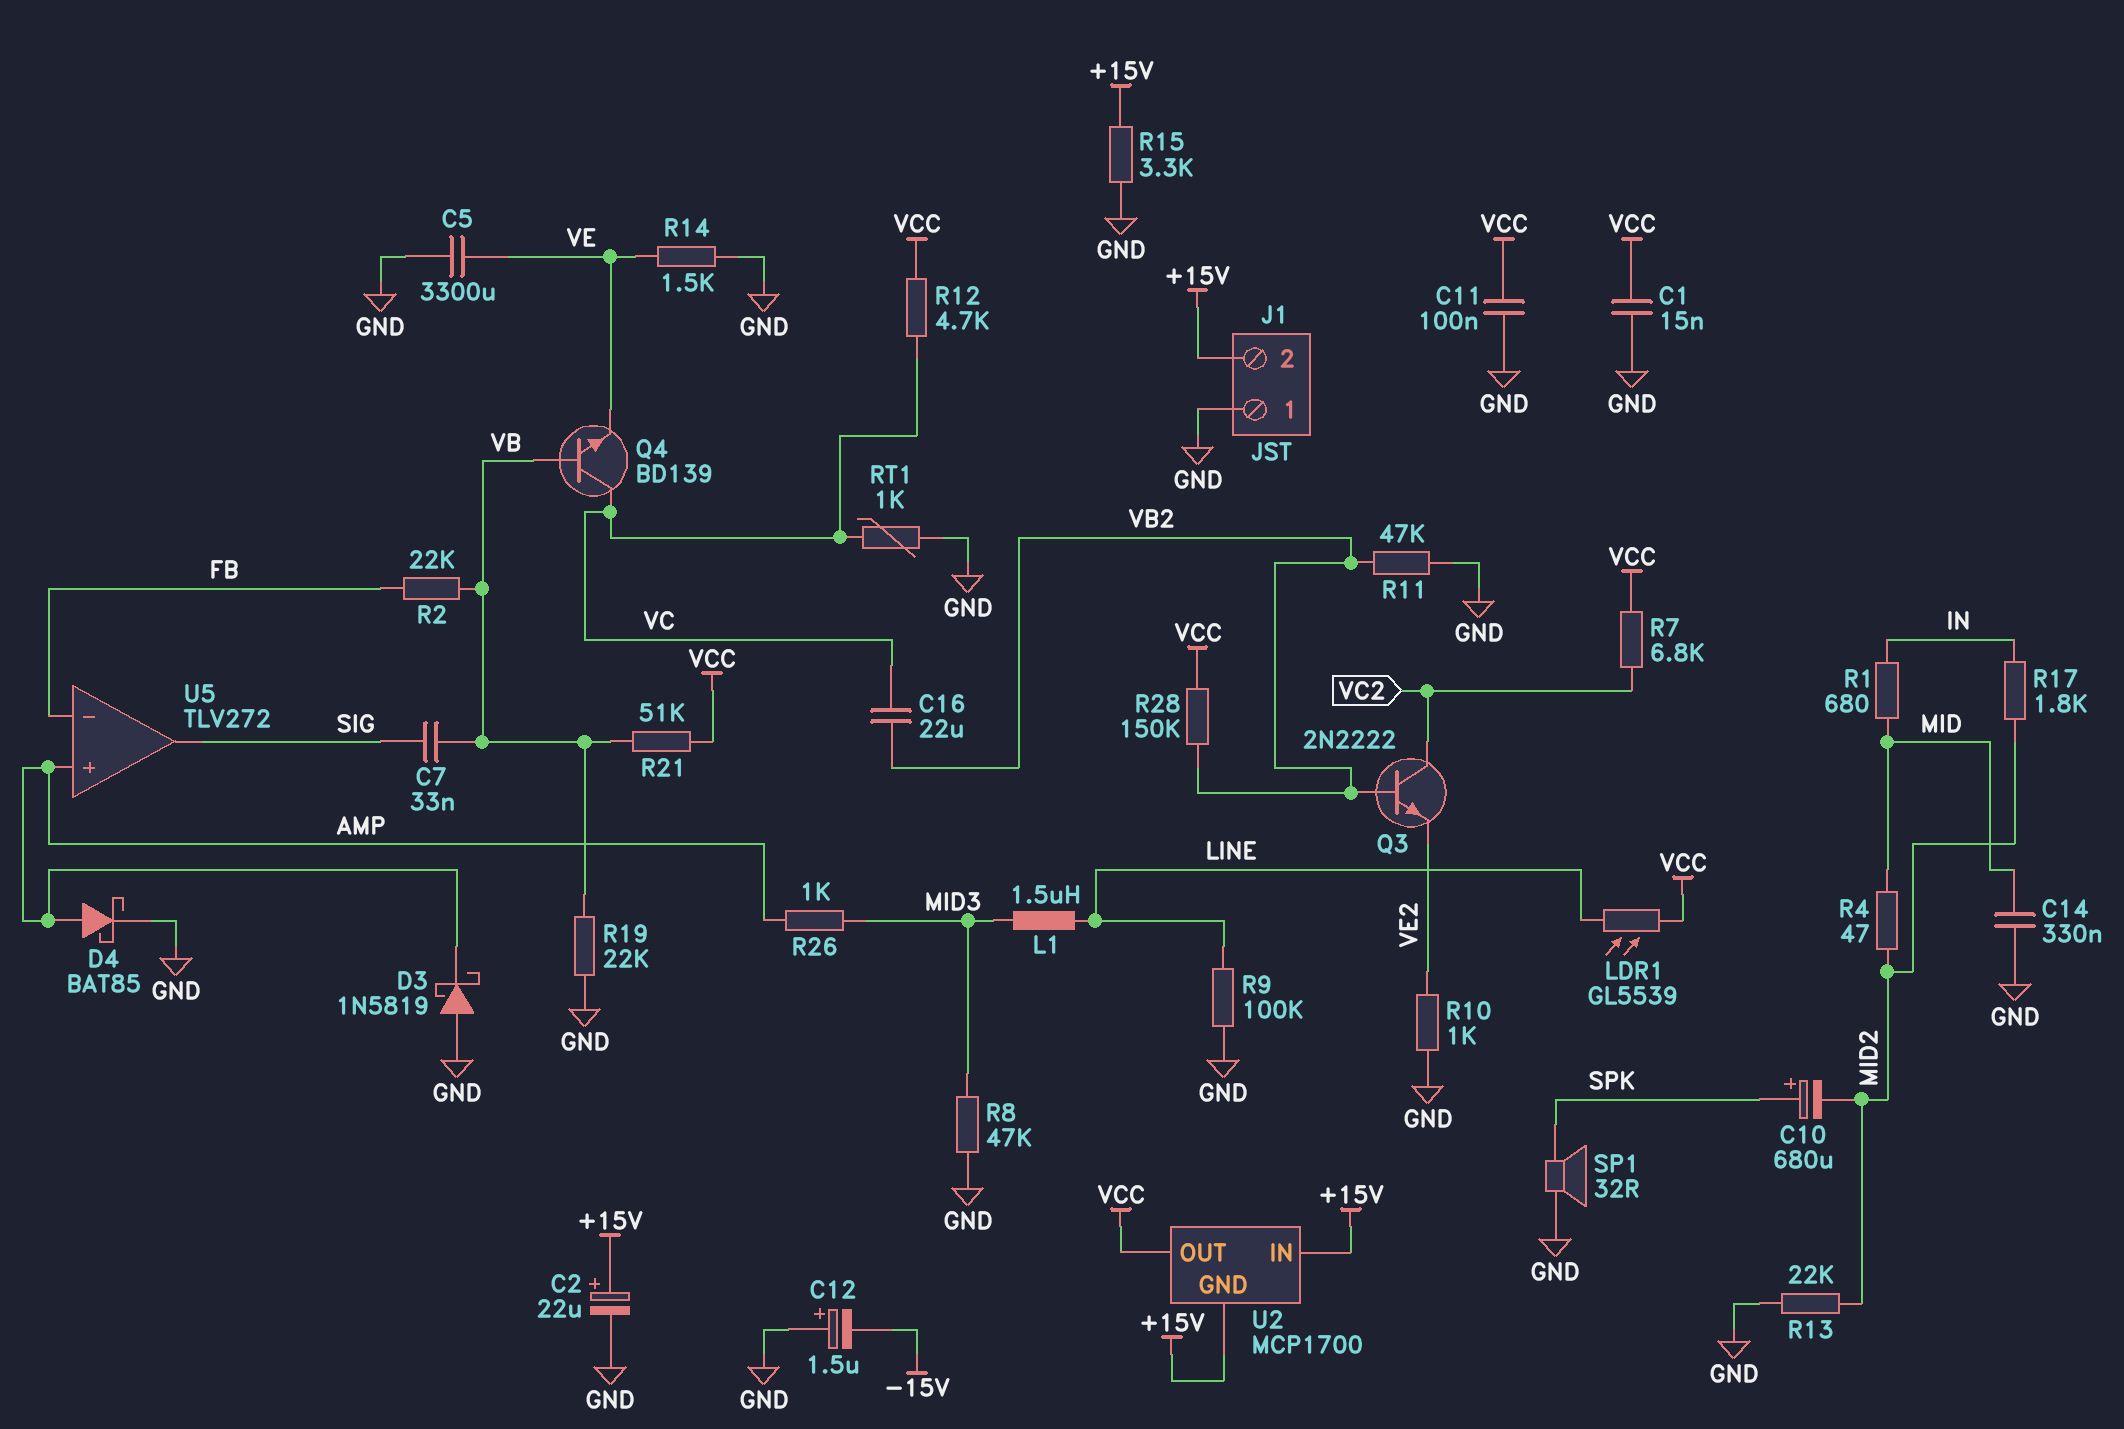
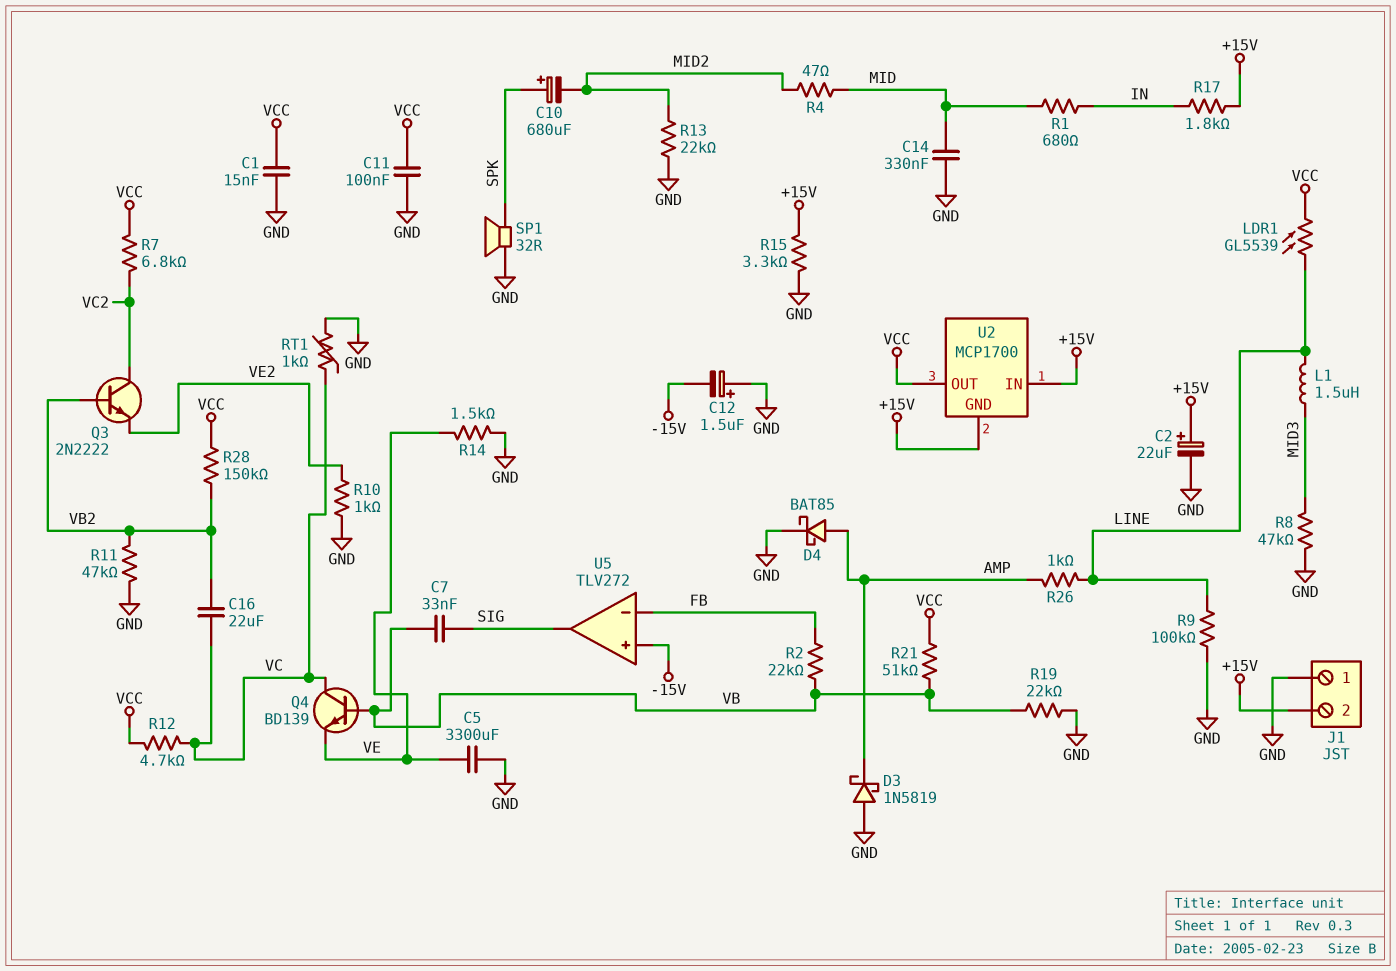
R17: 1.8k (IN, MID2) -> 1.8k (+15V, IN)
R26: 1k (AMP, MID3) -> 1k (AMP, LINE)
U5 pin in+: AMP -> -15V

